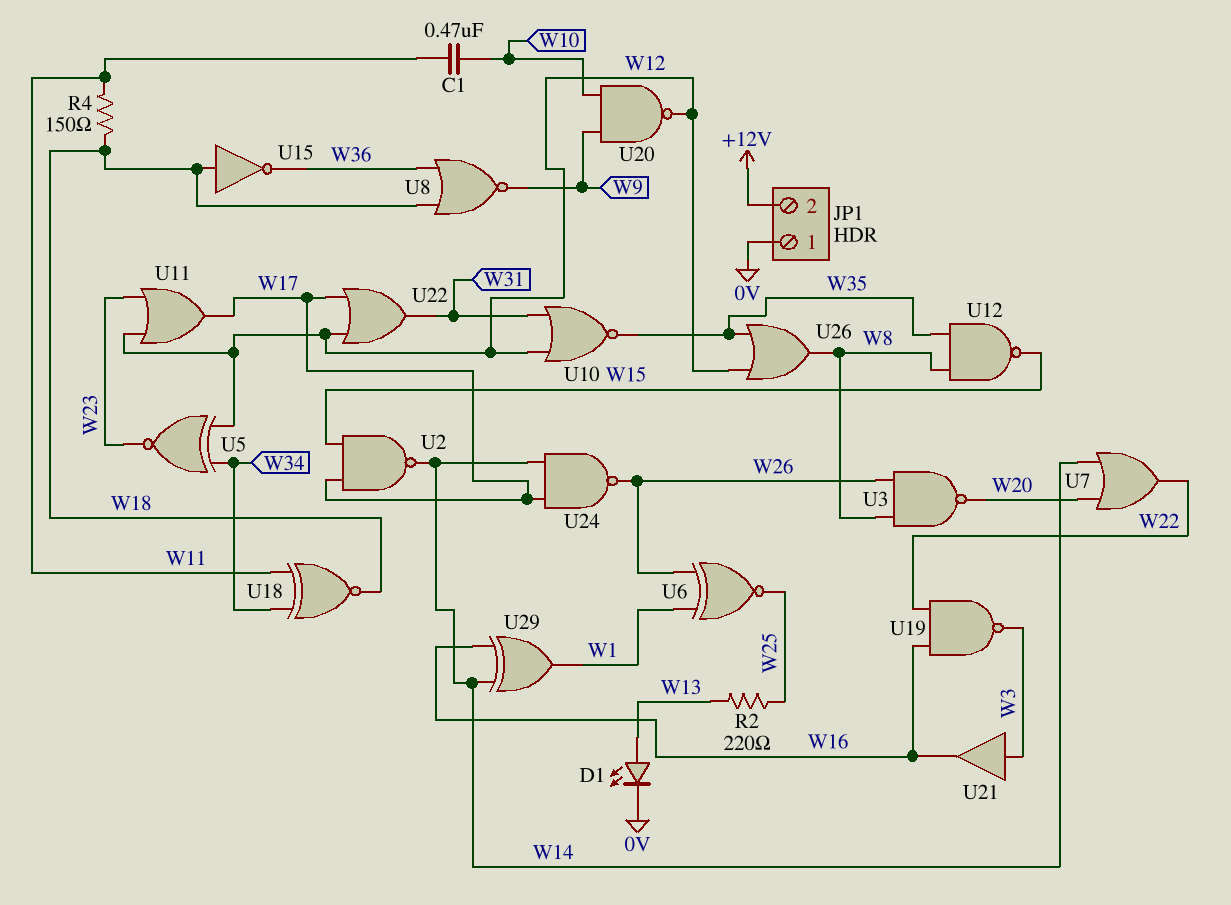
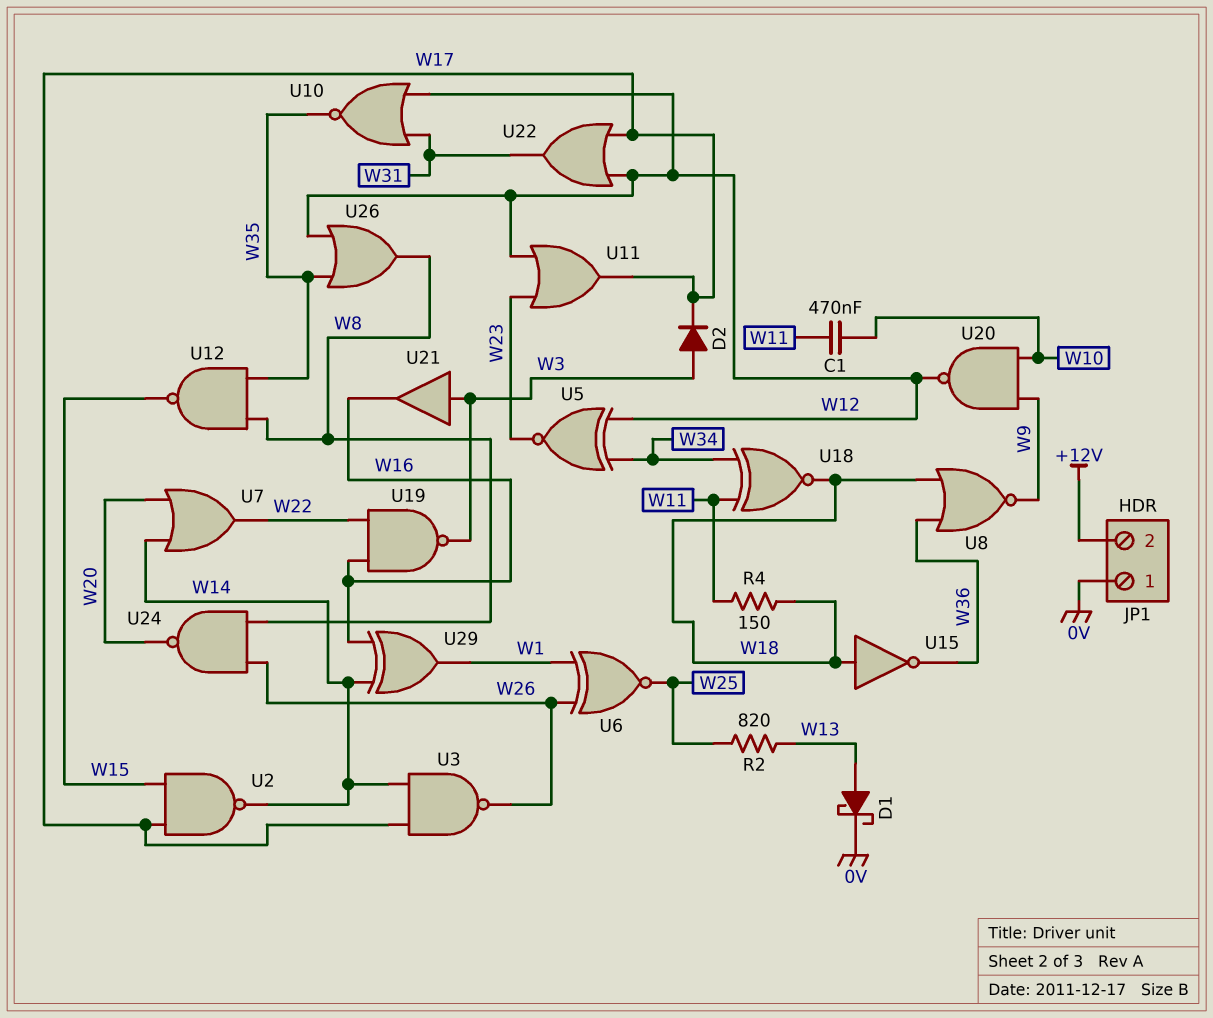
D1: LED (A W13, K 0V) -> schottky (A W13, K 0V)
D2: none -> diode (A W3, K W17)
R2: 220 (W13, W25) -> 820 (W13, W25)
U3: NAND (in W8, in W26, out W20) -> NAND (in W14, in W17, out W26)
U24: NAND (in W14, in W17, out W26) -> NAND (in W8, in W26, out W20)

